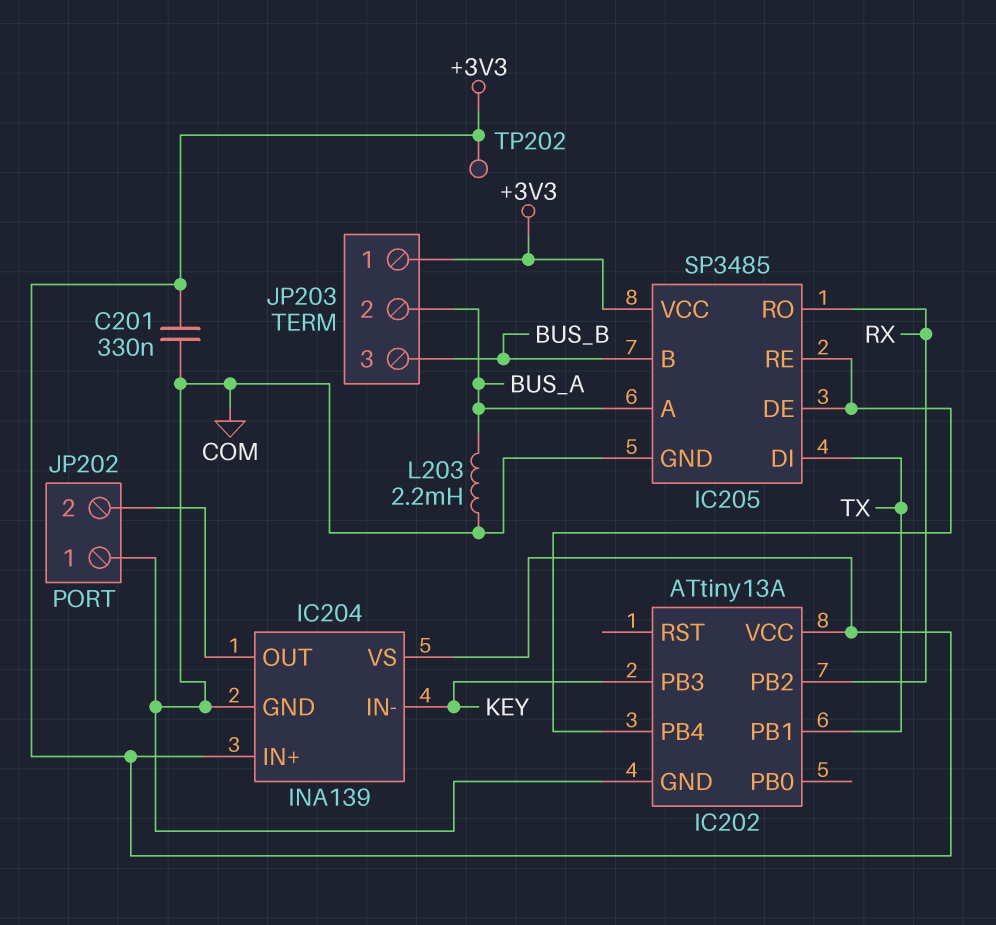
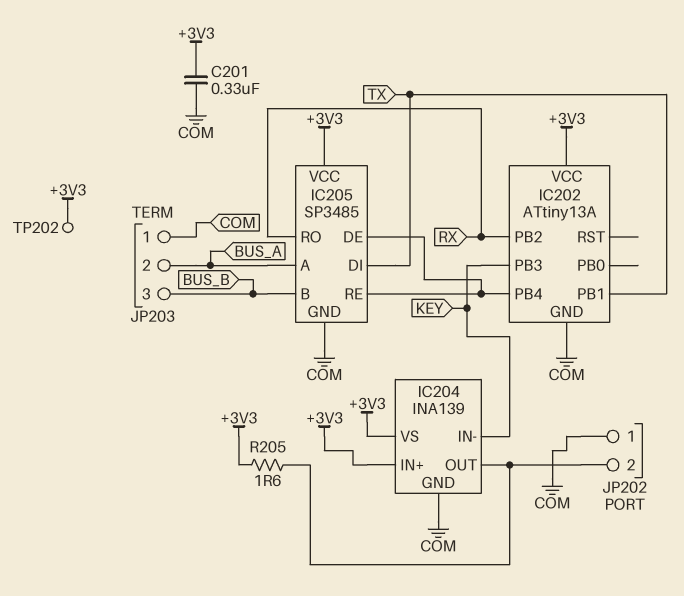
JP203 pin 1: +3V3 -> COM
L203: 2.2mH (BUS_A, COM) -> none
R205: none -> 1.6 (+3V3, IC204/OUT)

